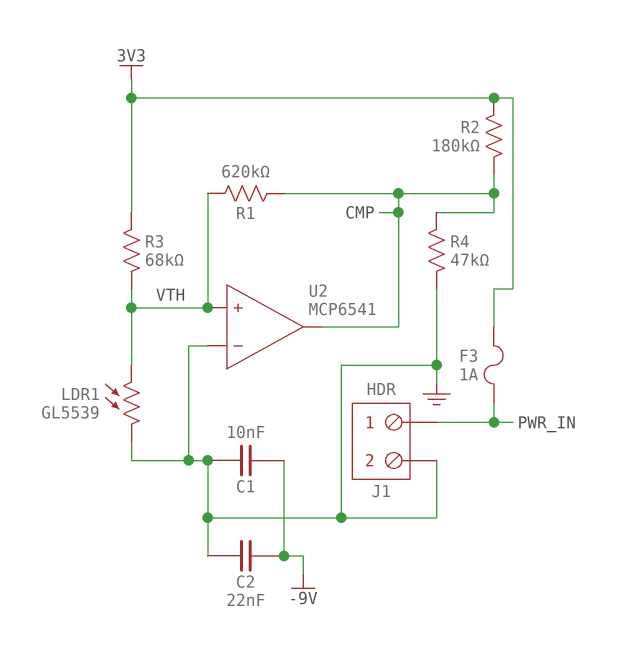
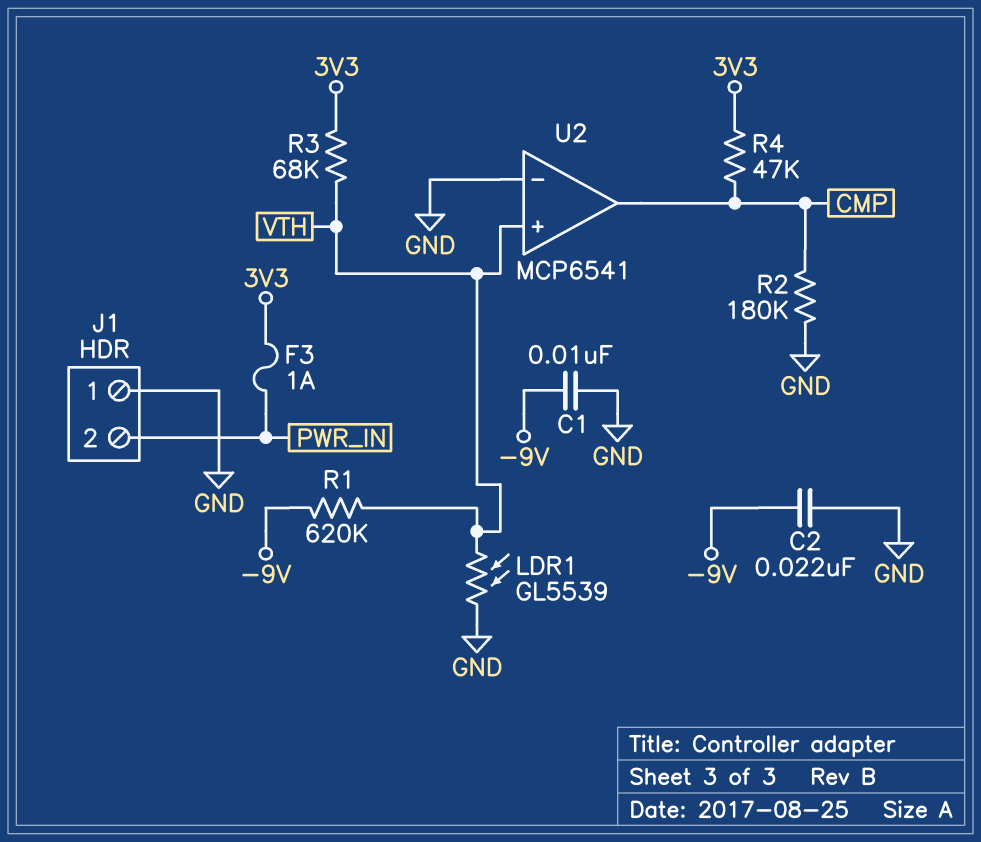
J1 pin 1: PWR_IN -> GND
J1 pin 2: GND -> PWR_IN
R1: 620k (CMP, VTH) -> 620k (-9V, VTH)
R2: 180k (3V3, CMP) -> 180k (CMP, GND)
R4: 47k (CMP, GND) -> 47k (3V3, CMP)

